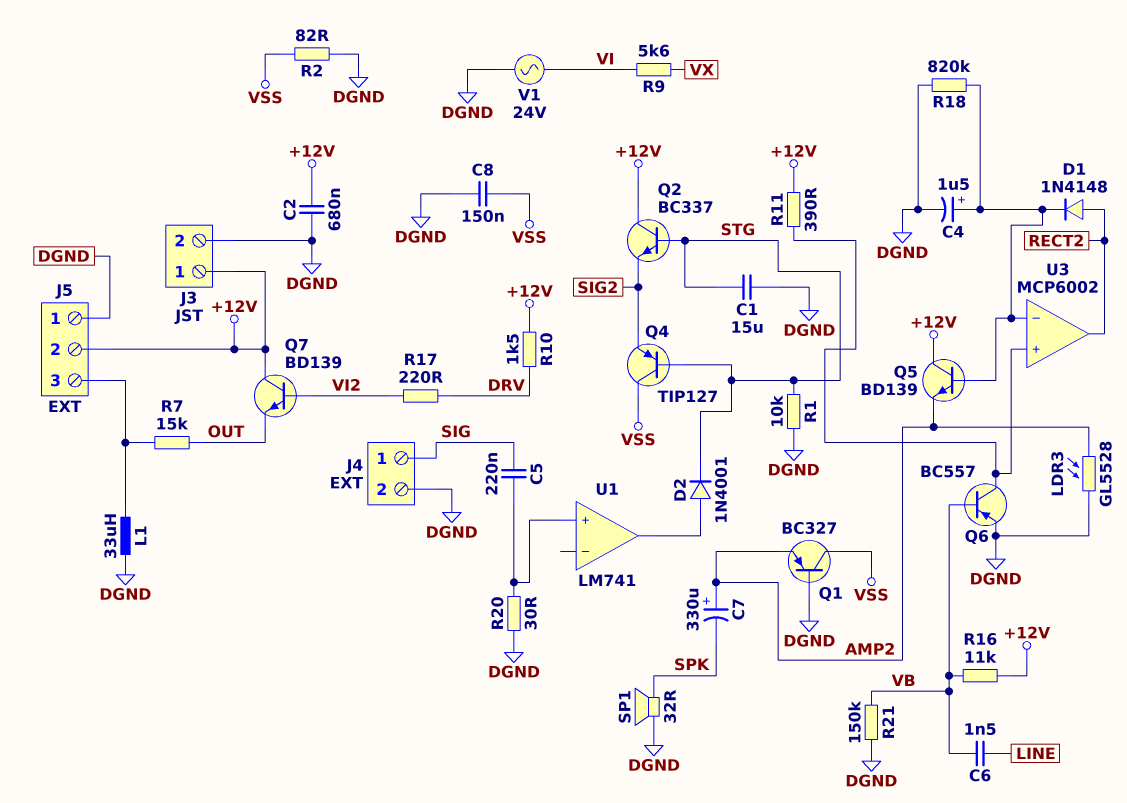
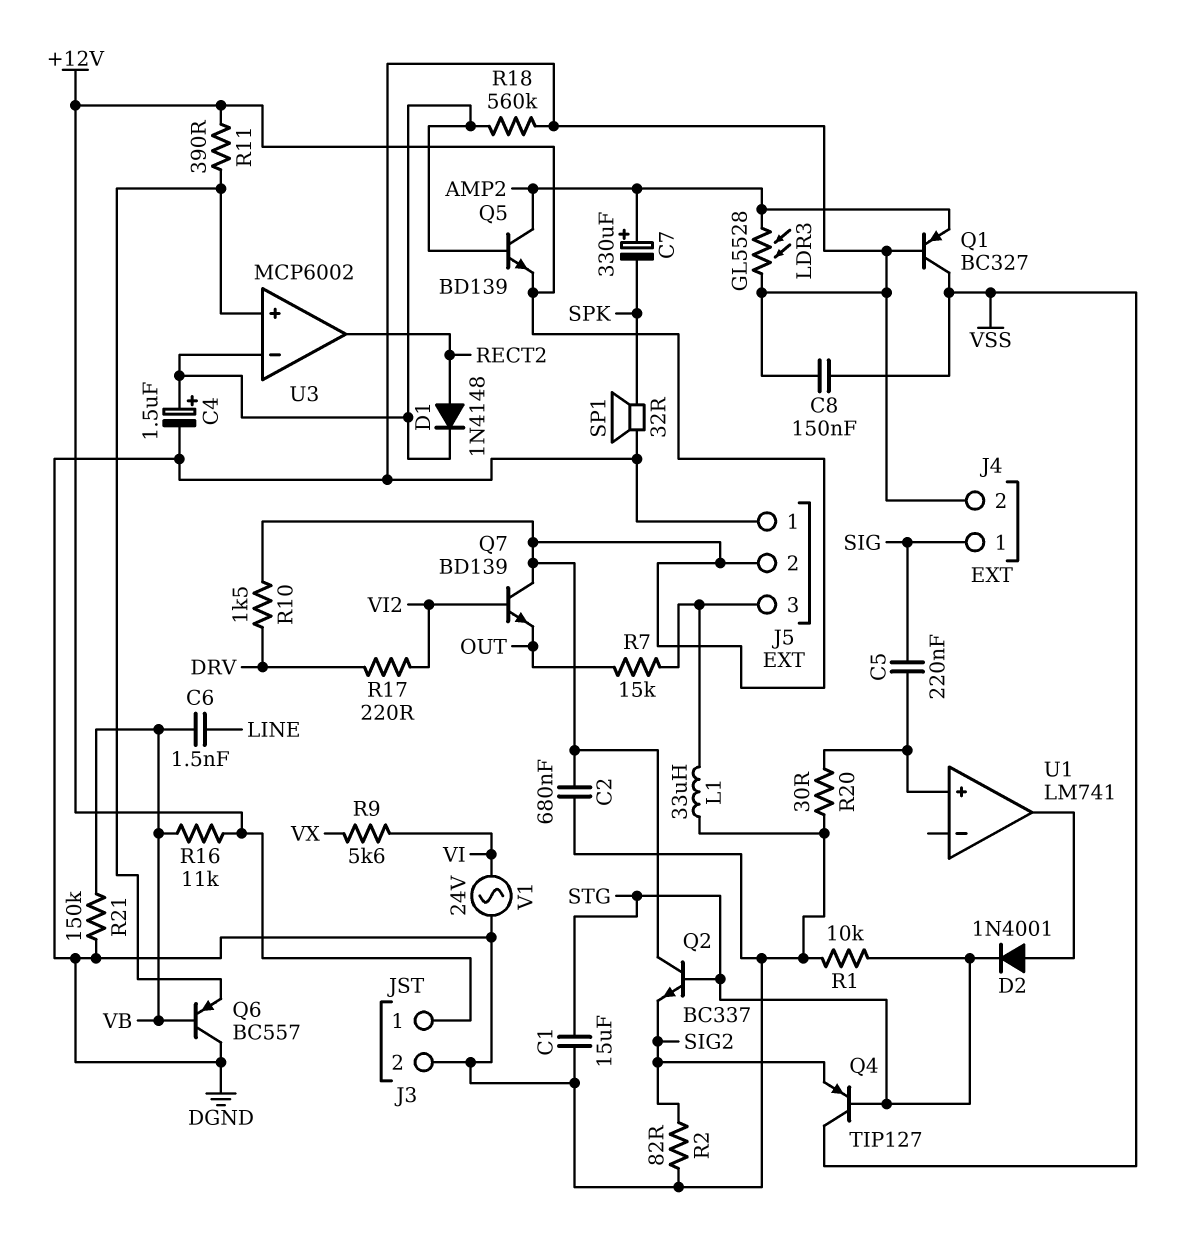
Q5: NPN BD139 (B U3/in-, C +12V, E AMP2) -> NPN BD139 (B U3/in-, C AMP2, E +12V)
Q6: PNP BC557 (B VB, C U3/in+, E DGND) -> PNP BC557 (B VB, C DGND, E U3/in+)
R2: 82 (DGND, VSS) -> 82 (DGND, SIG2)
R18: 820k (DGND, U3/in-) -> 560k (DGND, U3/in-)

